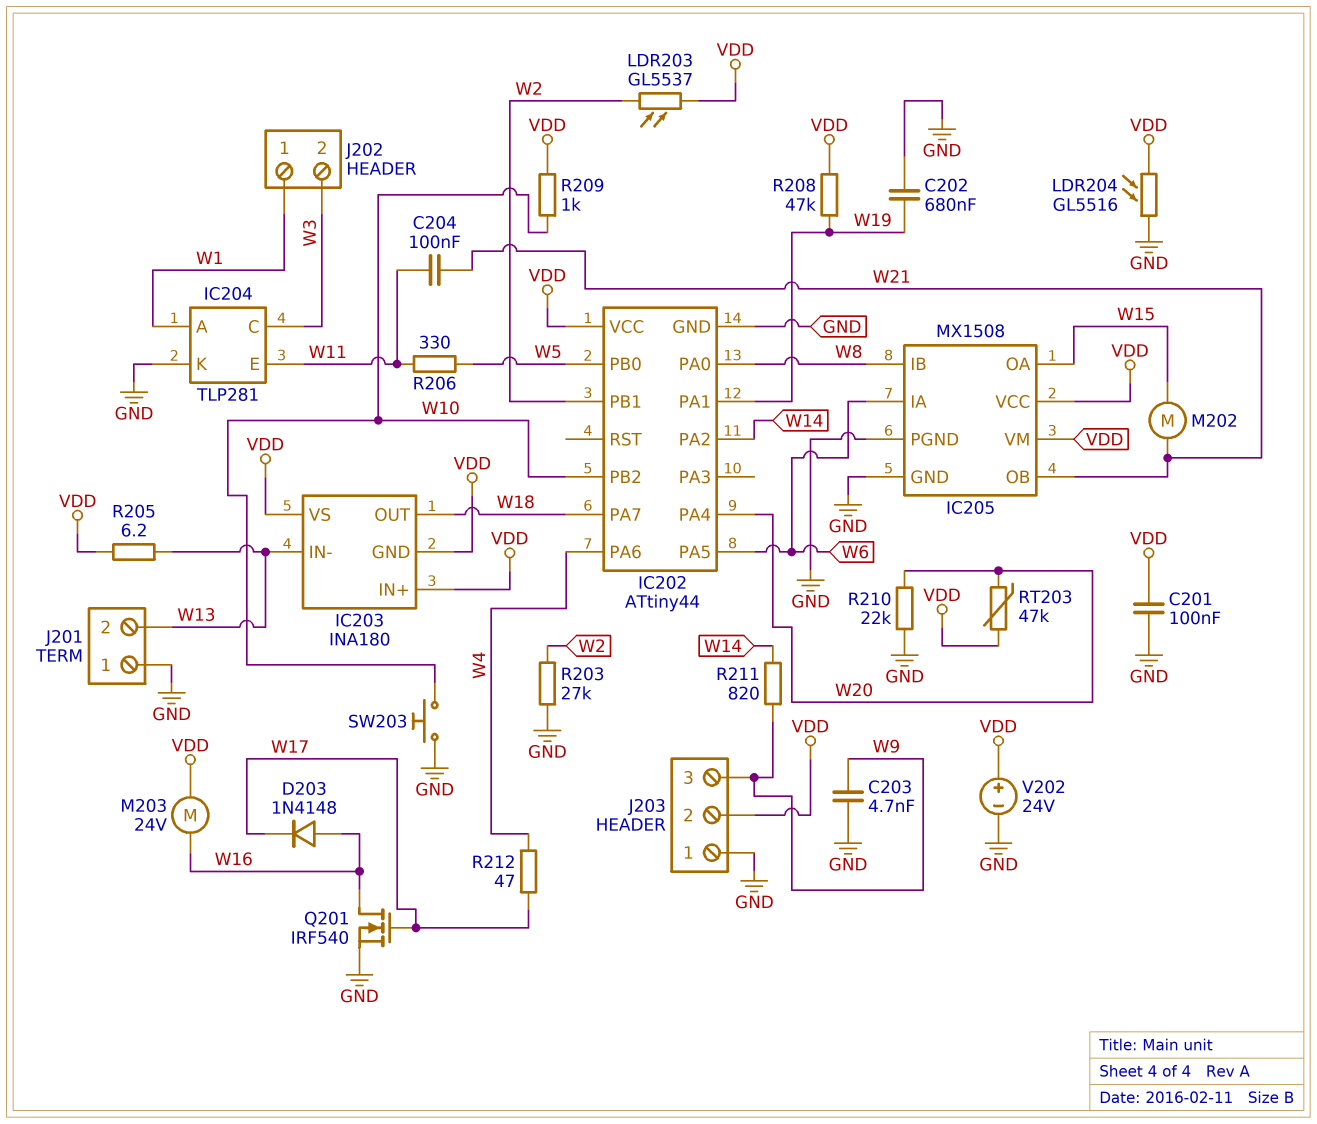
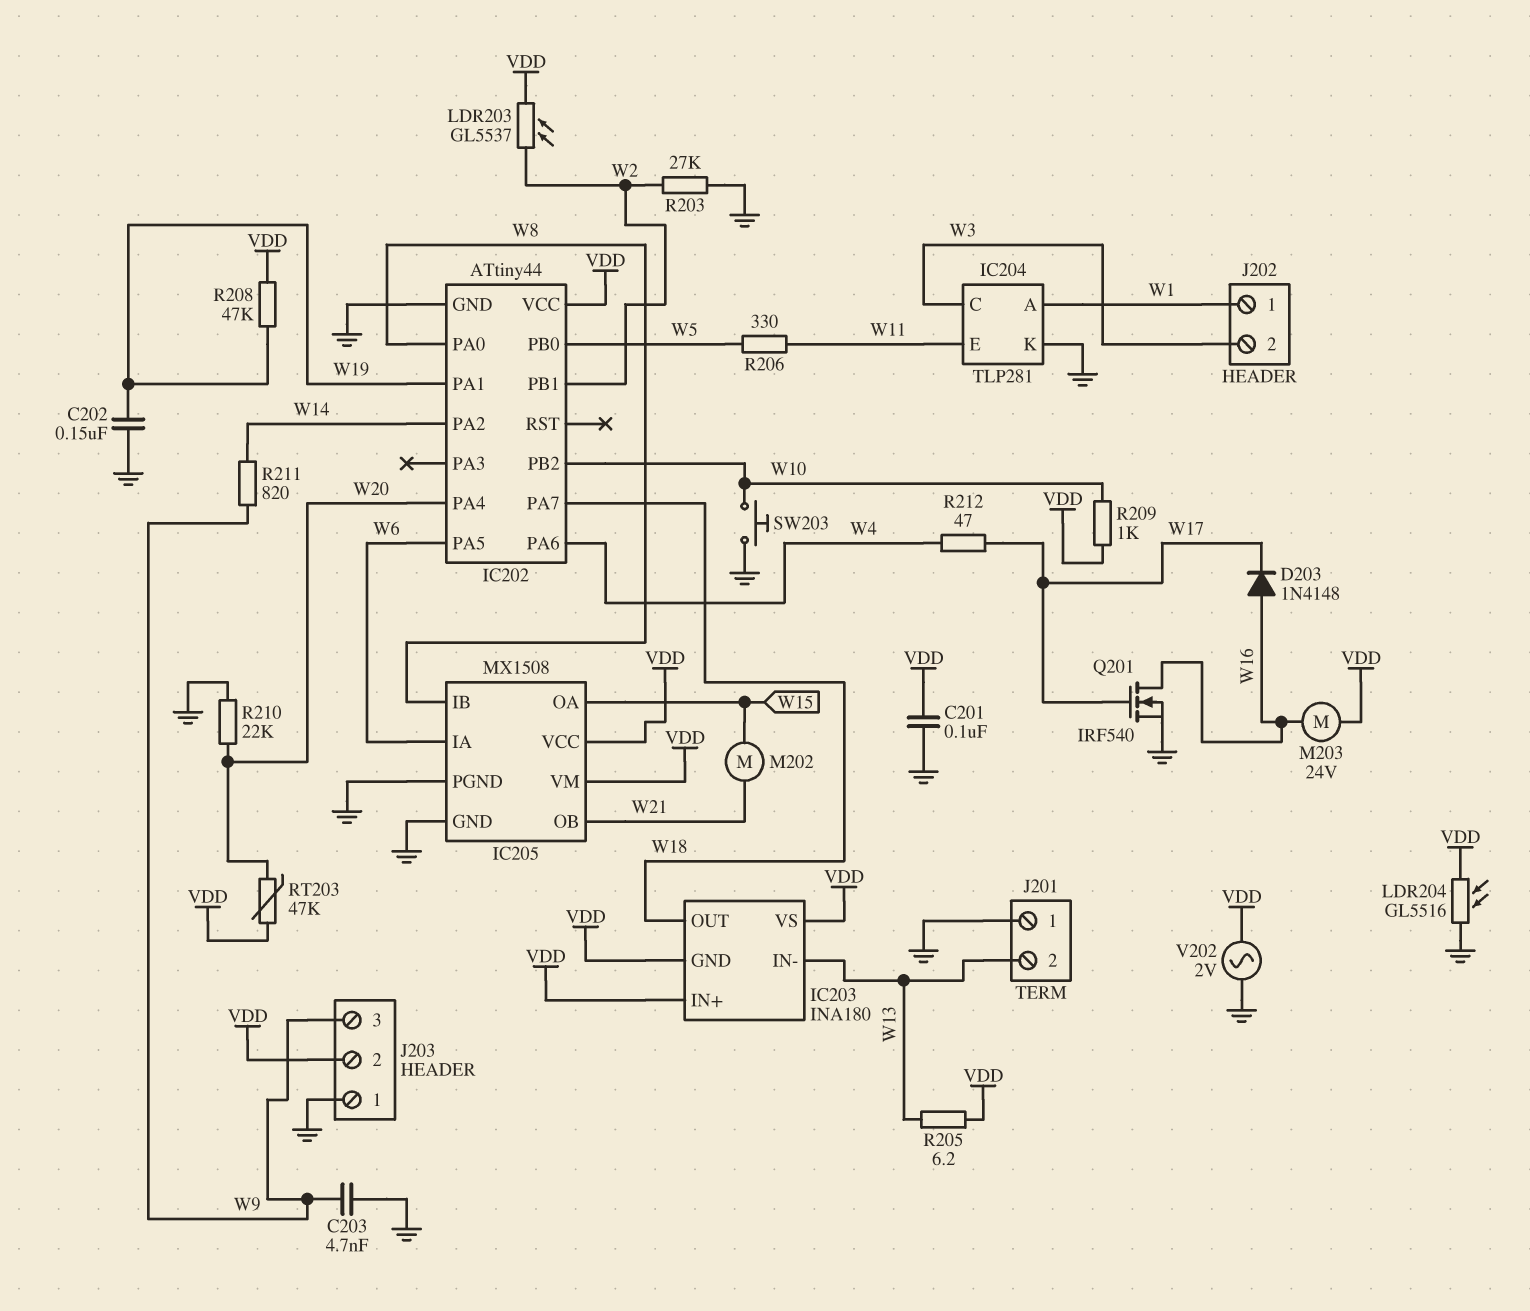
C202: 680nF (GND, W19) -> 150nF (GND, W19)
C204: 100nF (W11, W21) -> none
V202: 24V (plus VDD, minus GND) -> AC 2V (GND, VDD)

